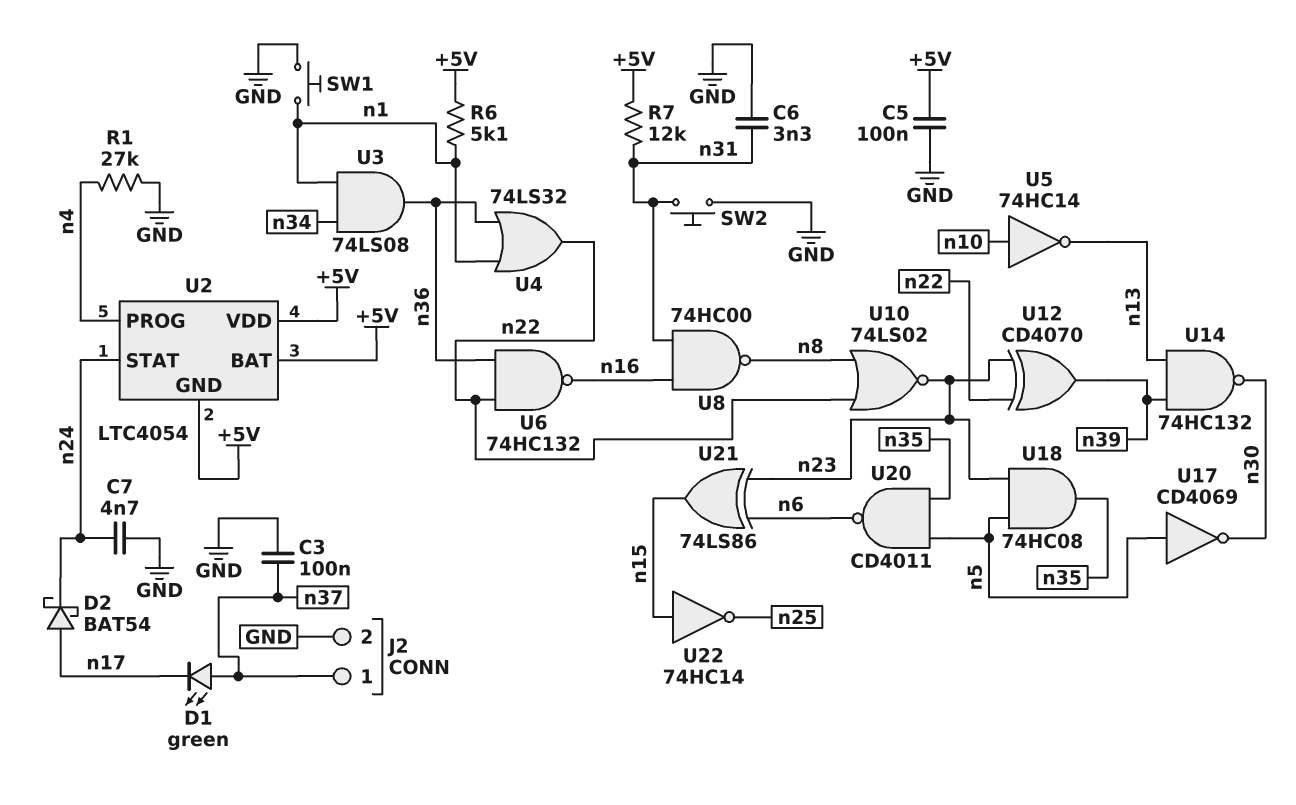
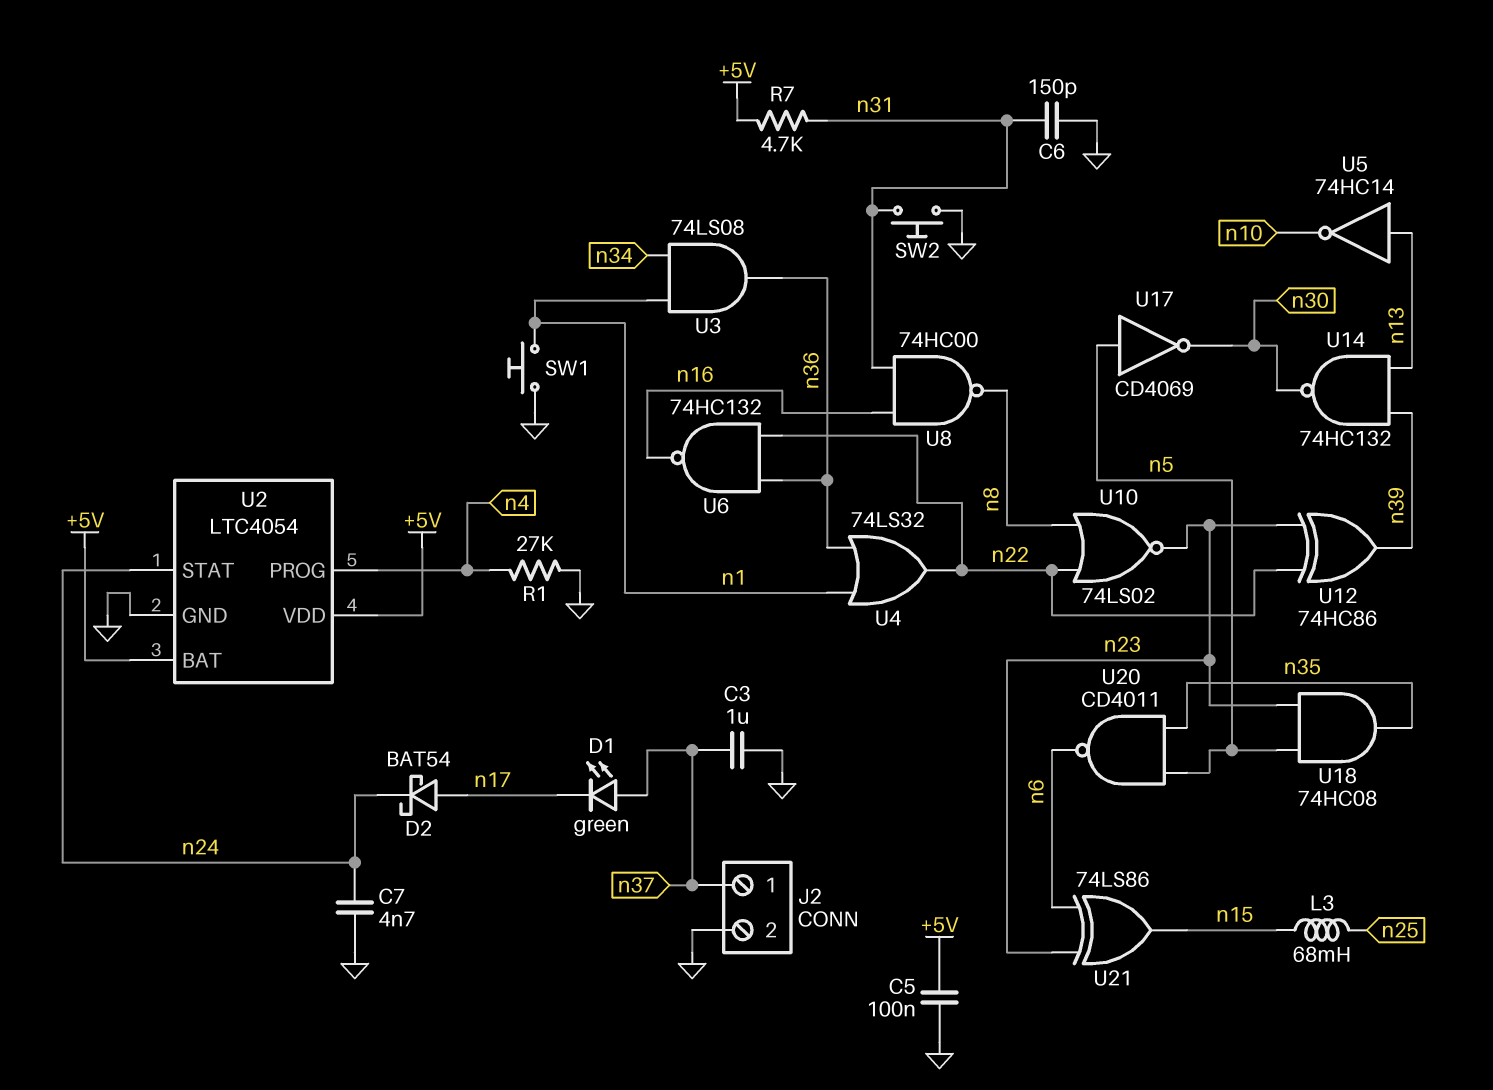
C3: 100nF (GND, n37) -> 1uF (GND, n37)
C6: 3.3nF (GND, n31) -> 150pF (GND, n31)
L3: none -> 68mH (n15, n25)
R6: 5.1k (+5V, n1) -> none
R7: 12k (+5V, n31) -> 4.7k (+5V, n31)
U2 pin GND: +5V -> GND
U5: NOT 74HC14 (in n10, out n13) -> NOT 74HC14 (in n13, out n10)
U12: XOR CD4070 (in n22, in n23, out n39) -> XOR 74HC86 (in n22, in n23, out n39)
U22: NOT 74HC14 (in n15, out n25) -> none

